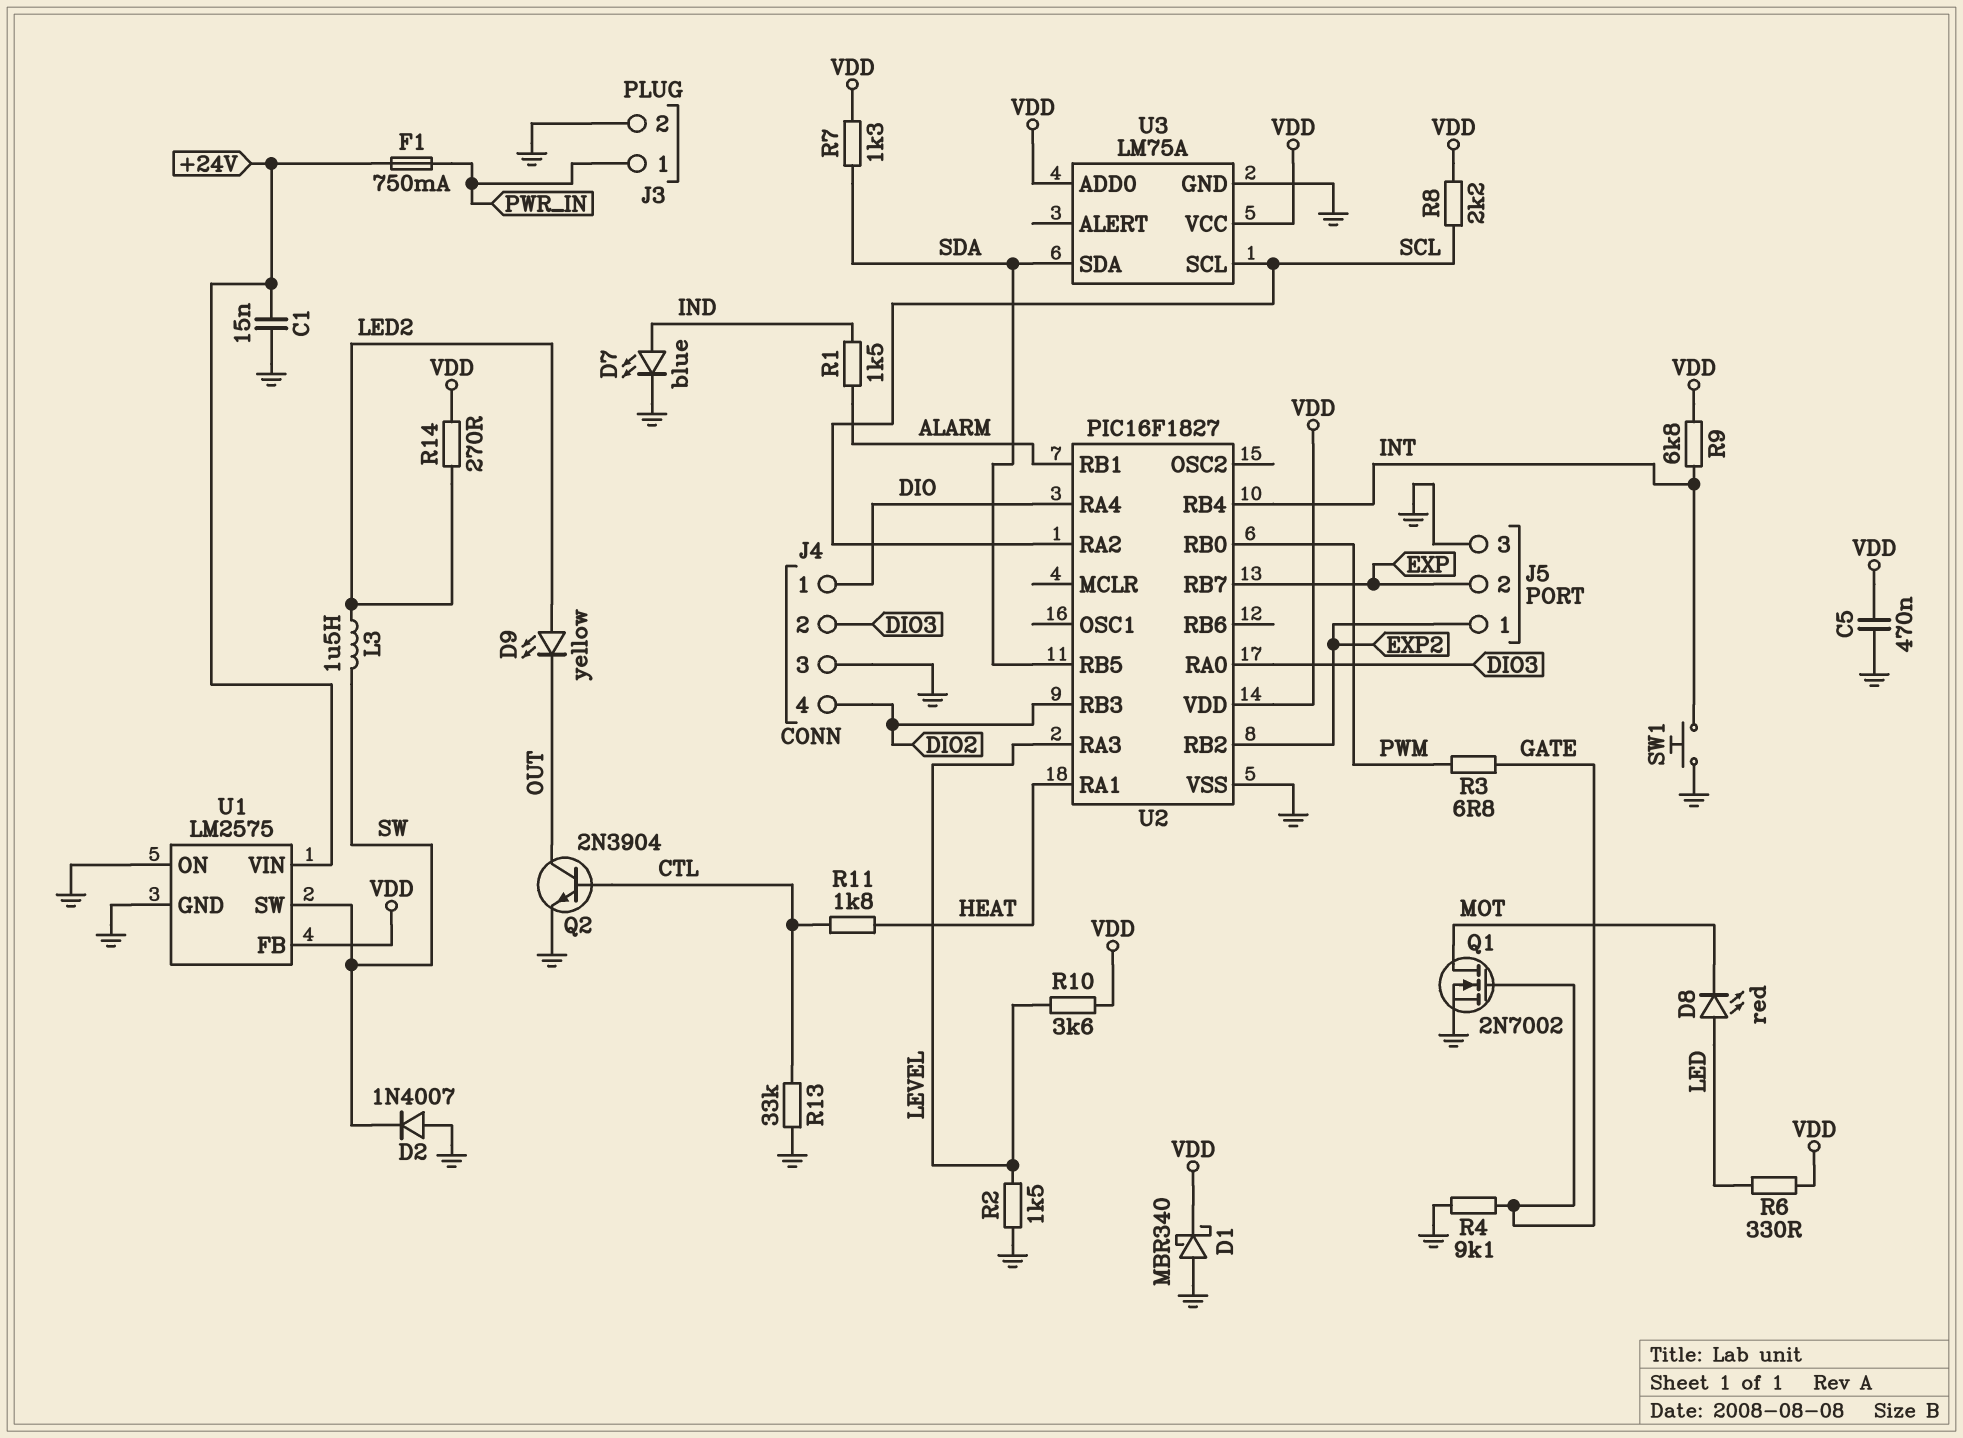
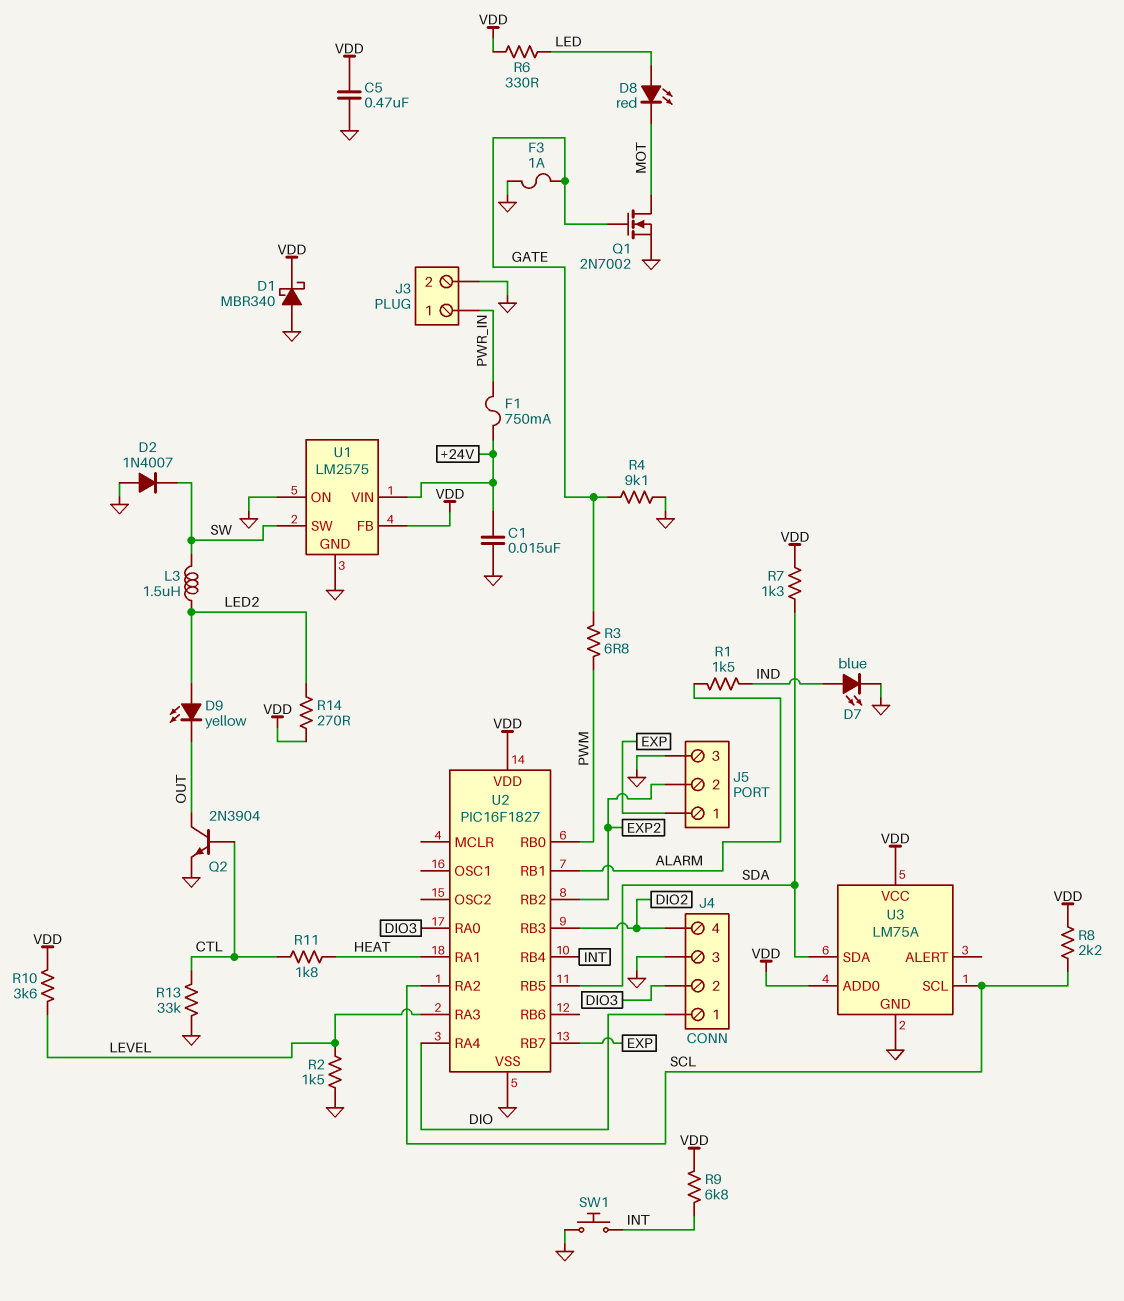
F3: none -> 1A (GATE, GND)
J5 pin 1: EXP2 -> EXP
J5 pin 2: EXP -> EXP2

